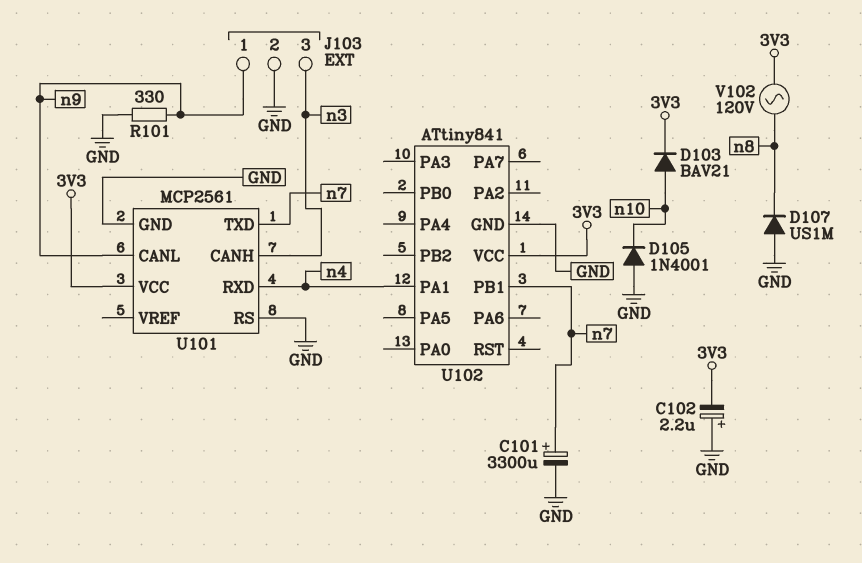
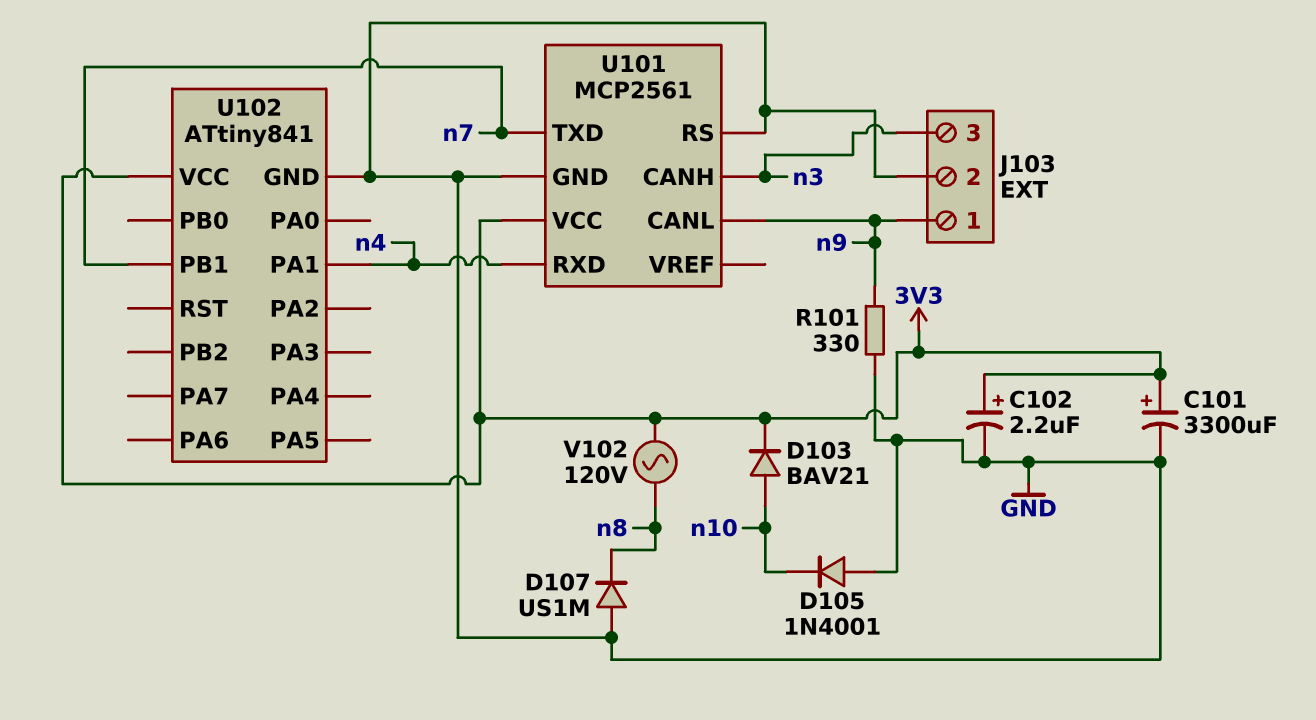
C101: 3300uF (plus n7, minus GND) -> 3300uF (plus 3V3, minus GND)
C102: 2.2uF (plus GND, minus 3V3) -> 2.2uF (plus 3V3, minus GND)

